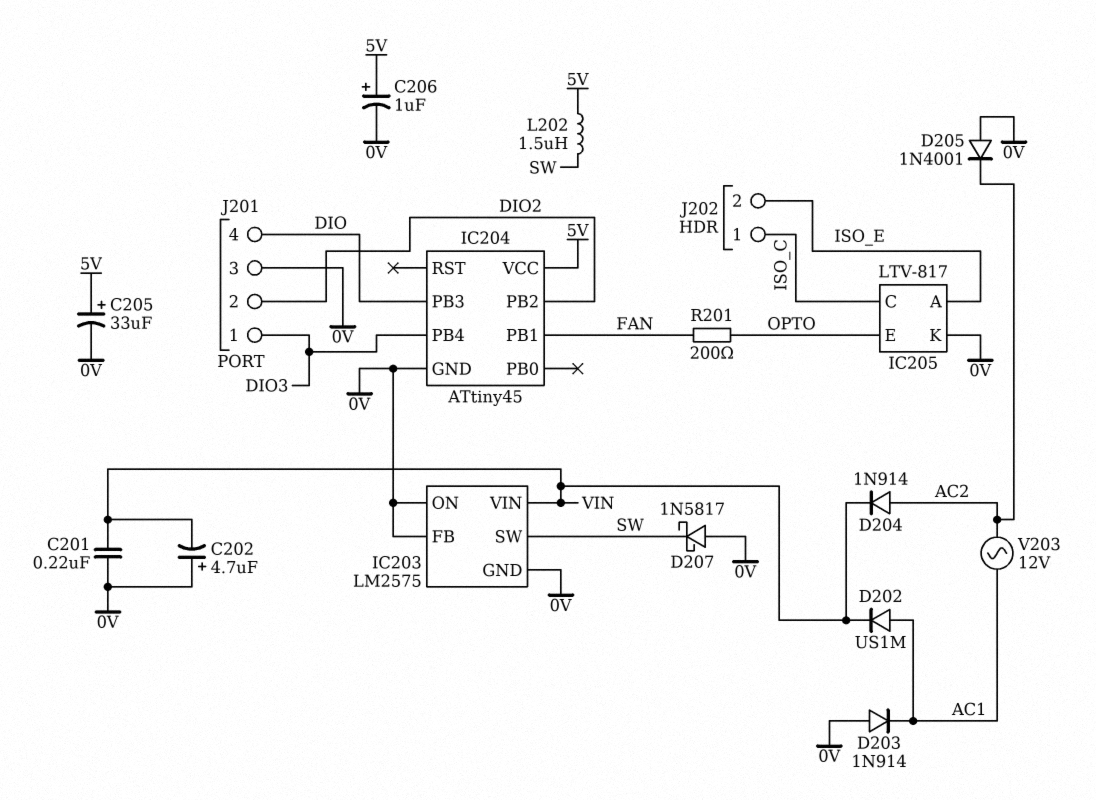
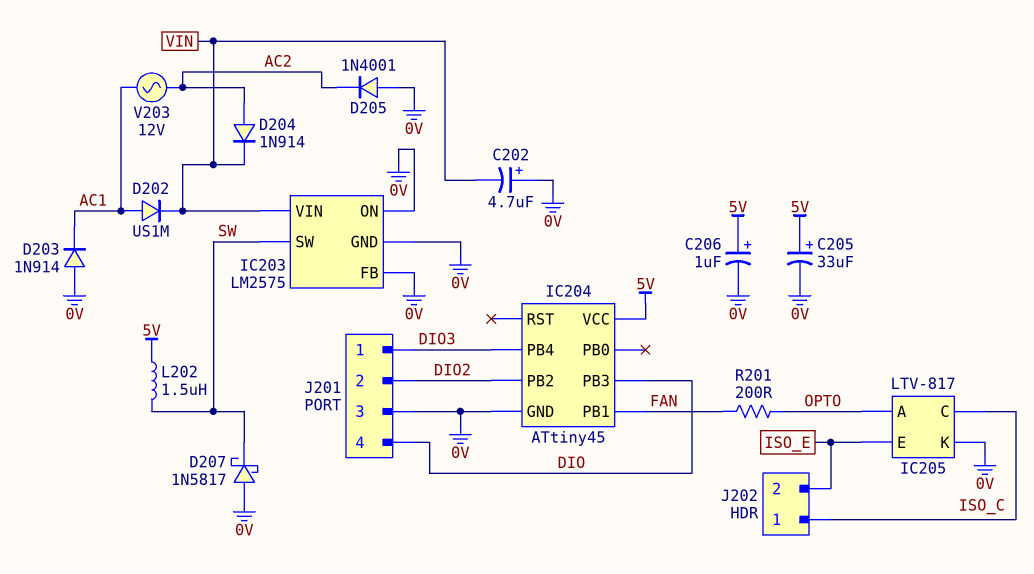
C201: 220nF (0V, VIN) -> none
IC205 pin A: ISO_E -> OPTO
IC205 pin E: OPTO -> ISO_E

